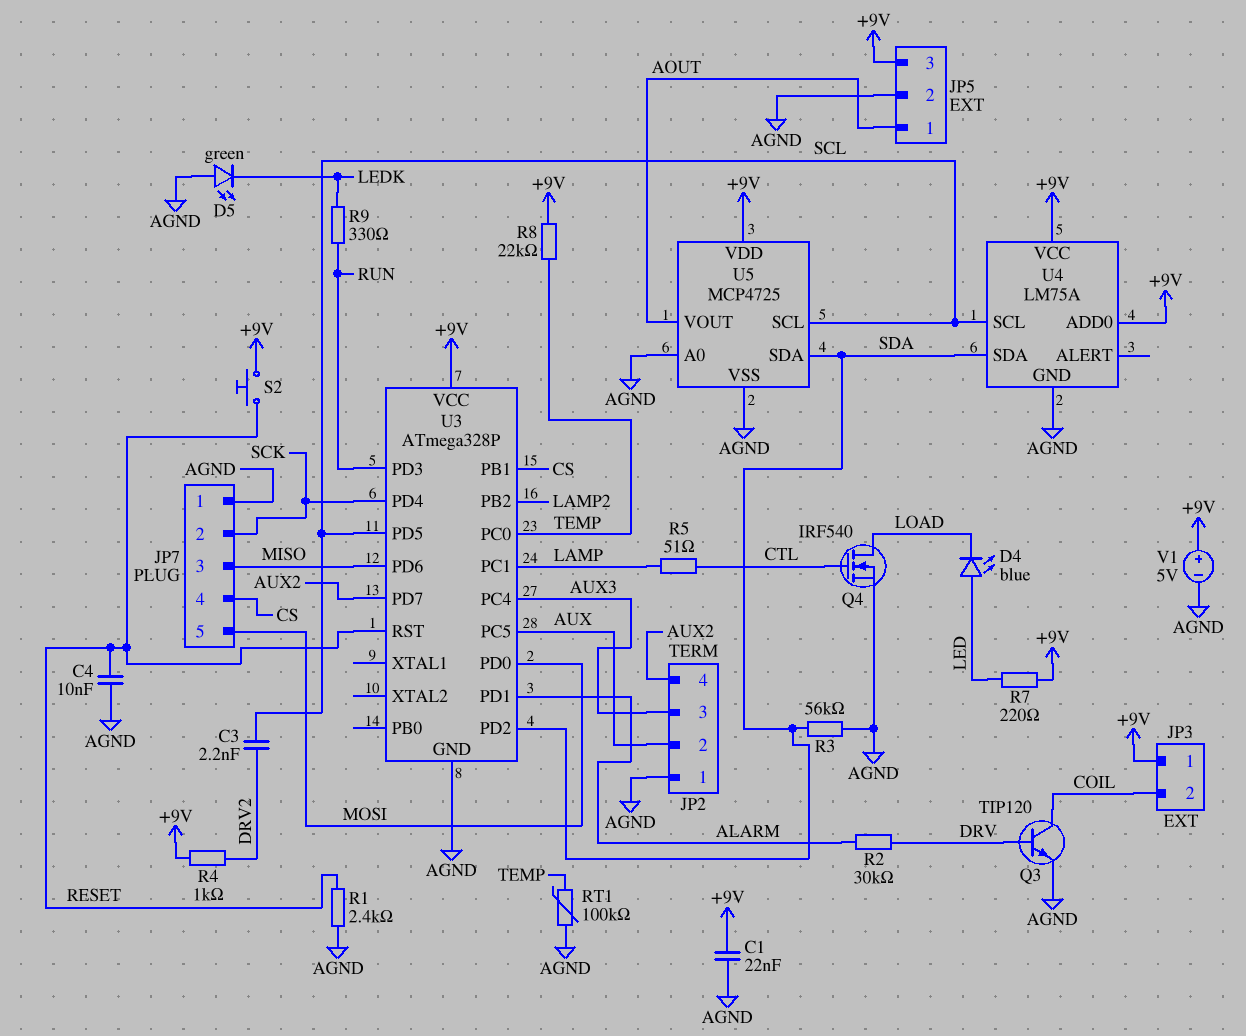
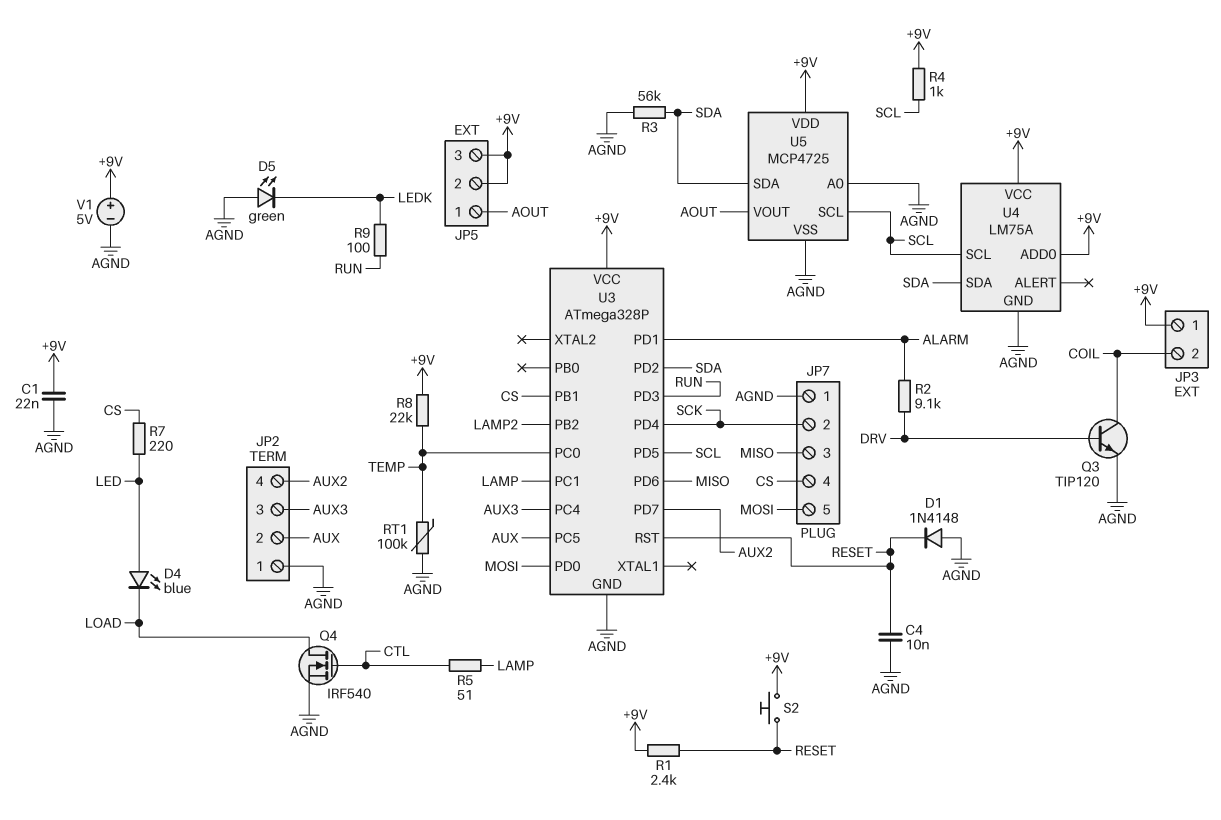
C3: 2.2nF (DRV2, SCL) -> none
D1: none -> diode 1N4148 (A AGND, K RESET)
JP5 pin 2: AGND -> +9V
R1: 2.4k (AGND, RESET) -> 2.4k (+9V, RESET)
R2: 30k (ALARM, DRV) -> 9.1k (ALARM, DRV)
R4: 1k (+9V, DRV2) -> 1k (+9V, SCL)
R7: 220 (+9V, LED) -> 220 (CS, LED)
R9: 330 (LEDK, RUN) -> 100 (LEDK, RUN)

